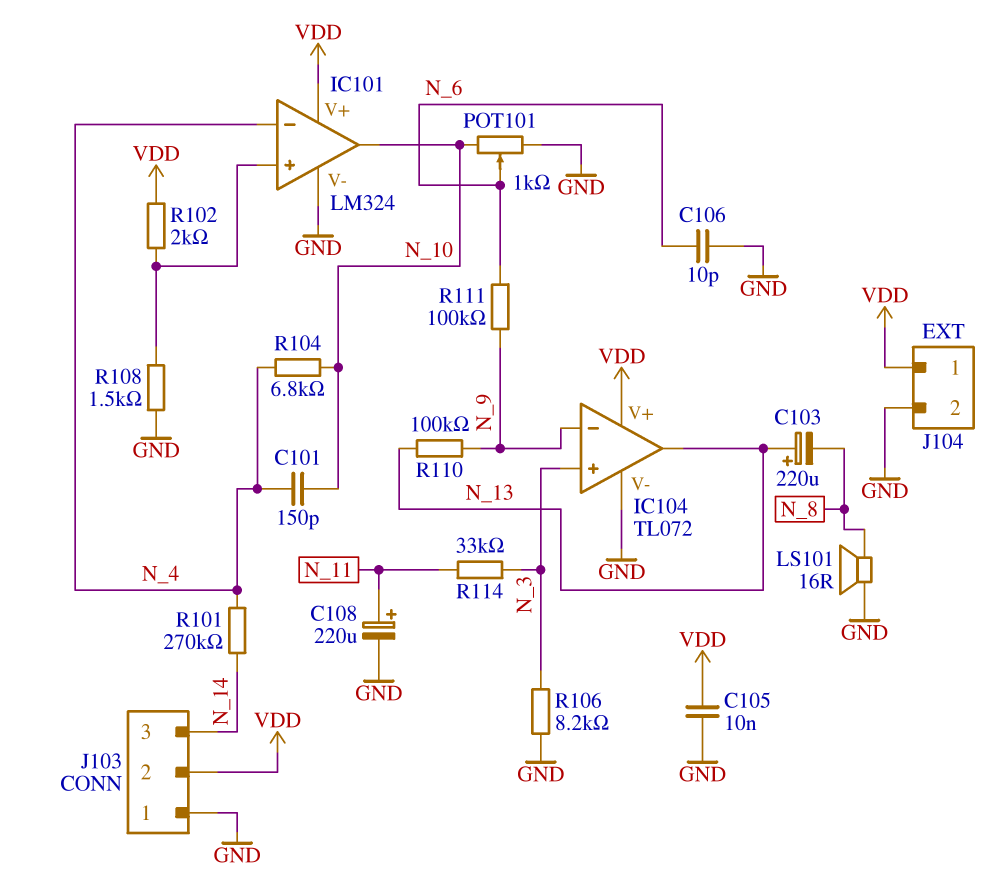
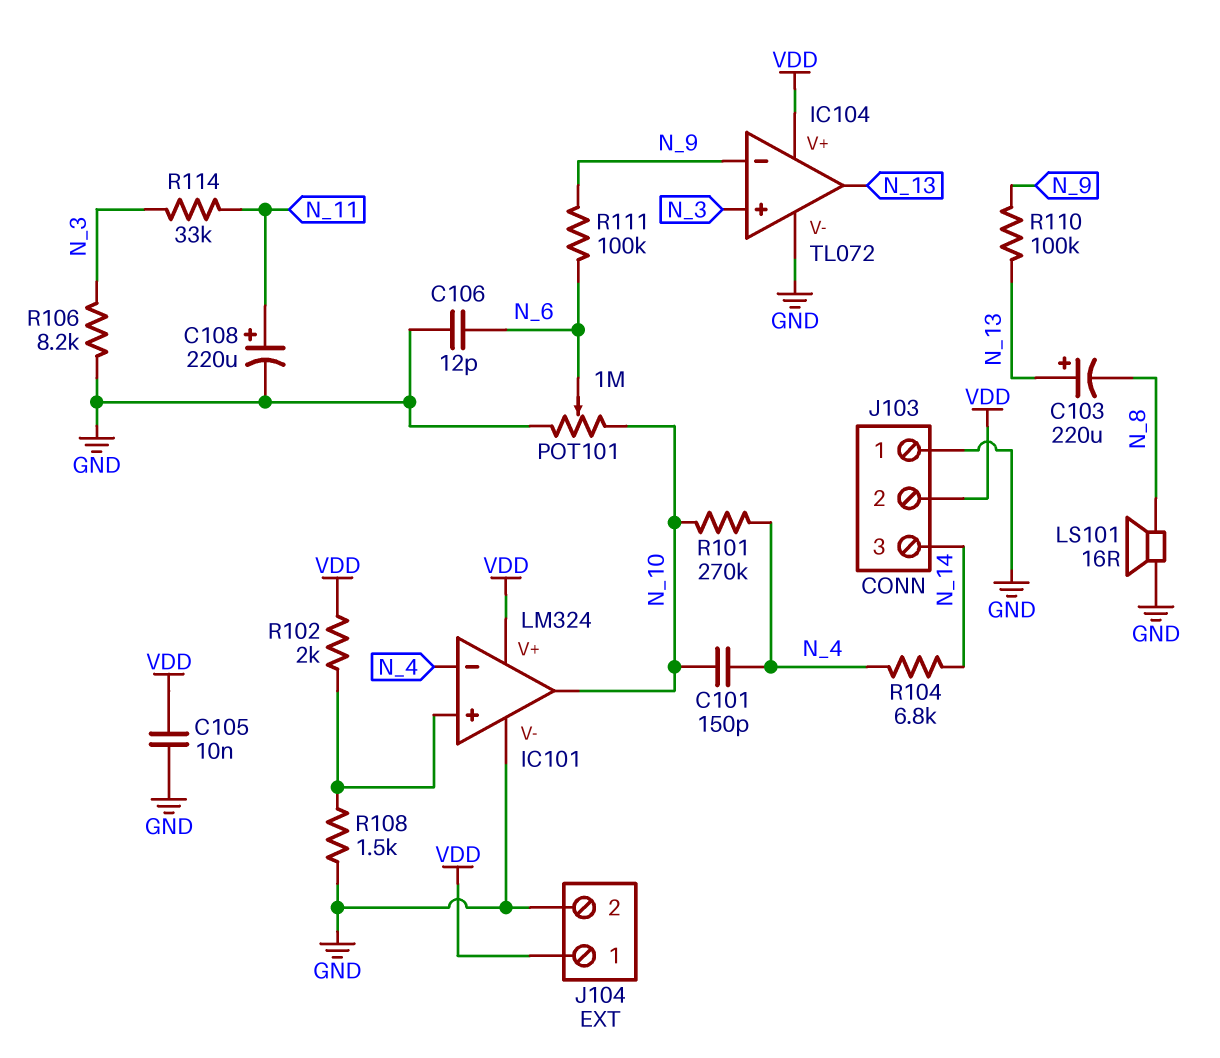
C106: 10pF (GND, N_6) -> 12pF (GND, N_6)
POT101: 1k (GND, N_10, wiper N_6) -> 1M (GND, N_10, wiper N_6)
R101: 270k (N_4, N_14) -> 270k (N_4, N_10)
R104: 6.8k (N_4, N_10) -> 6.8k (N_4, N_14)

